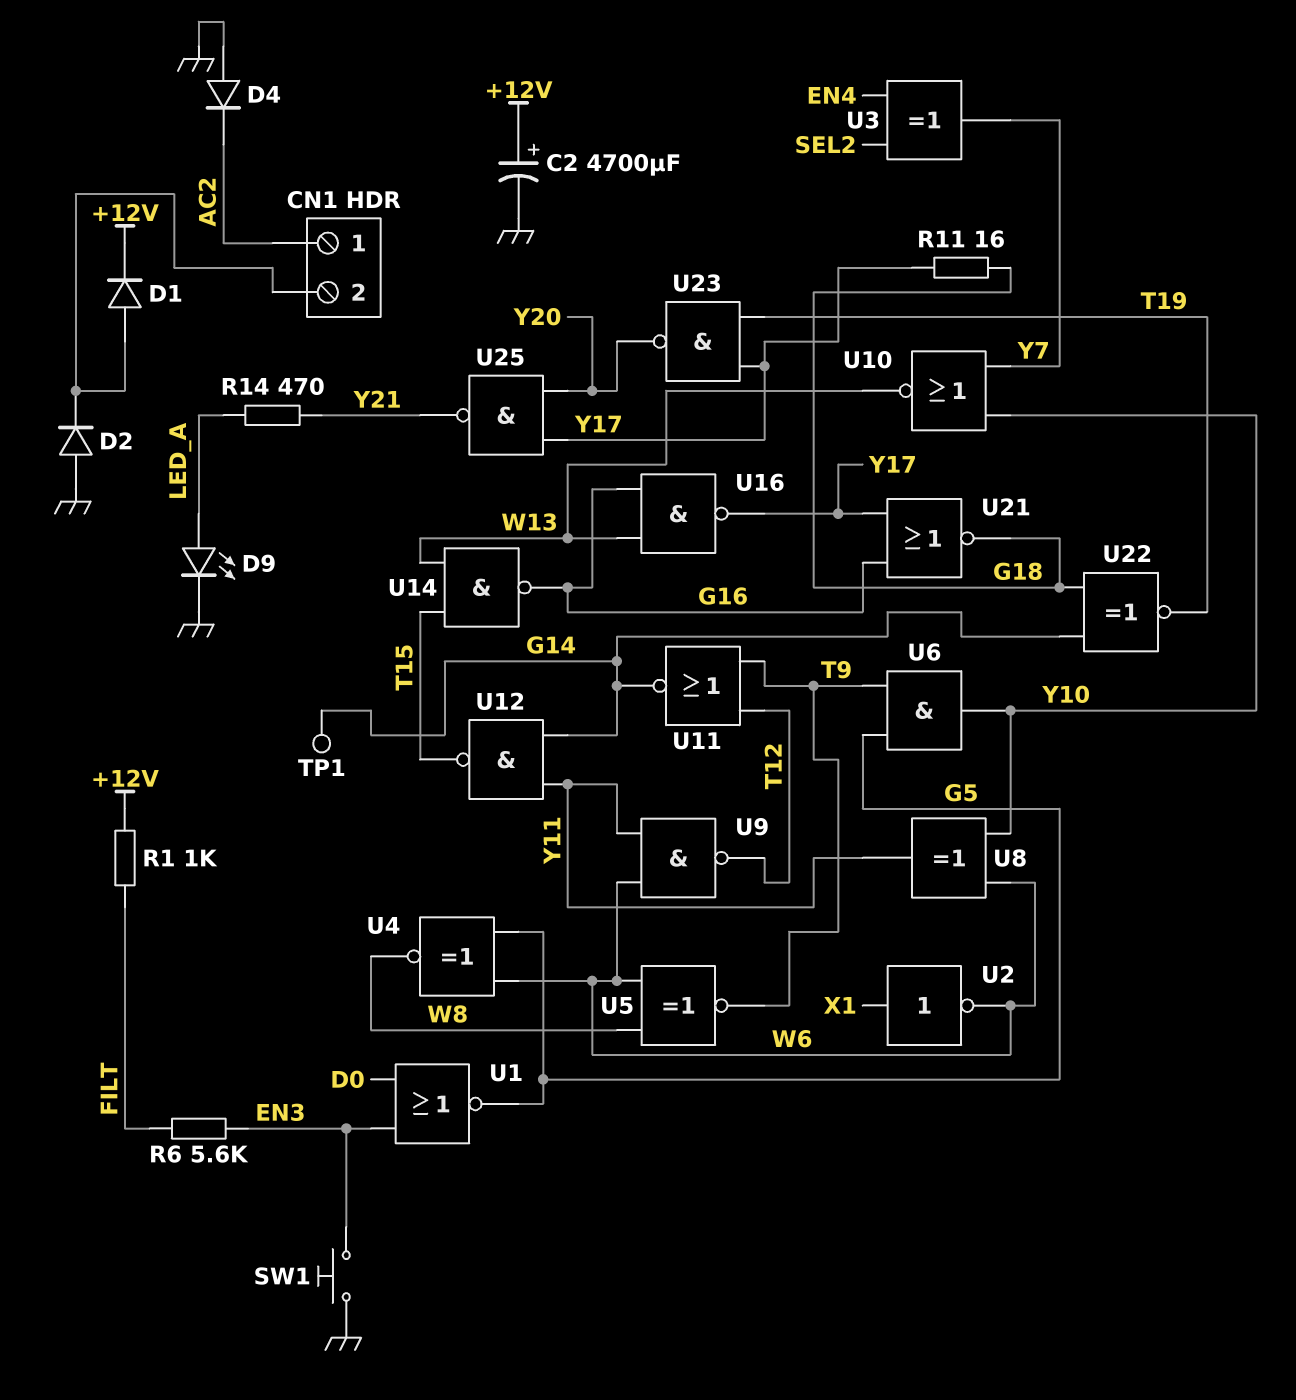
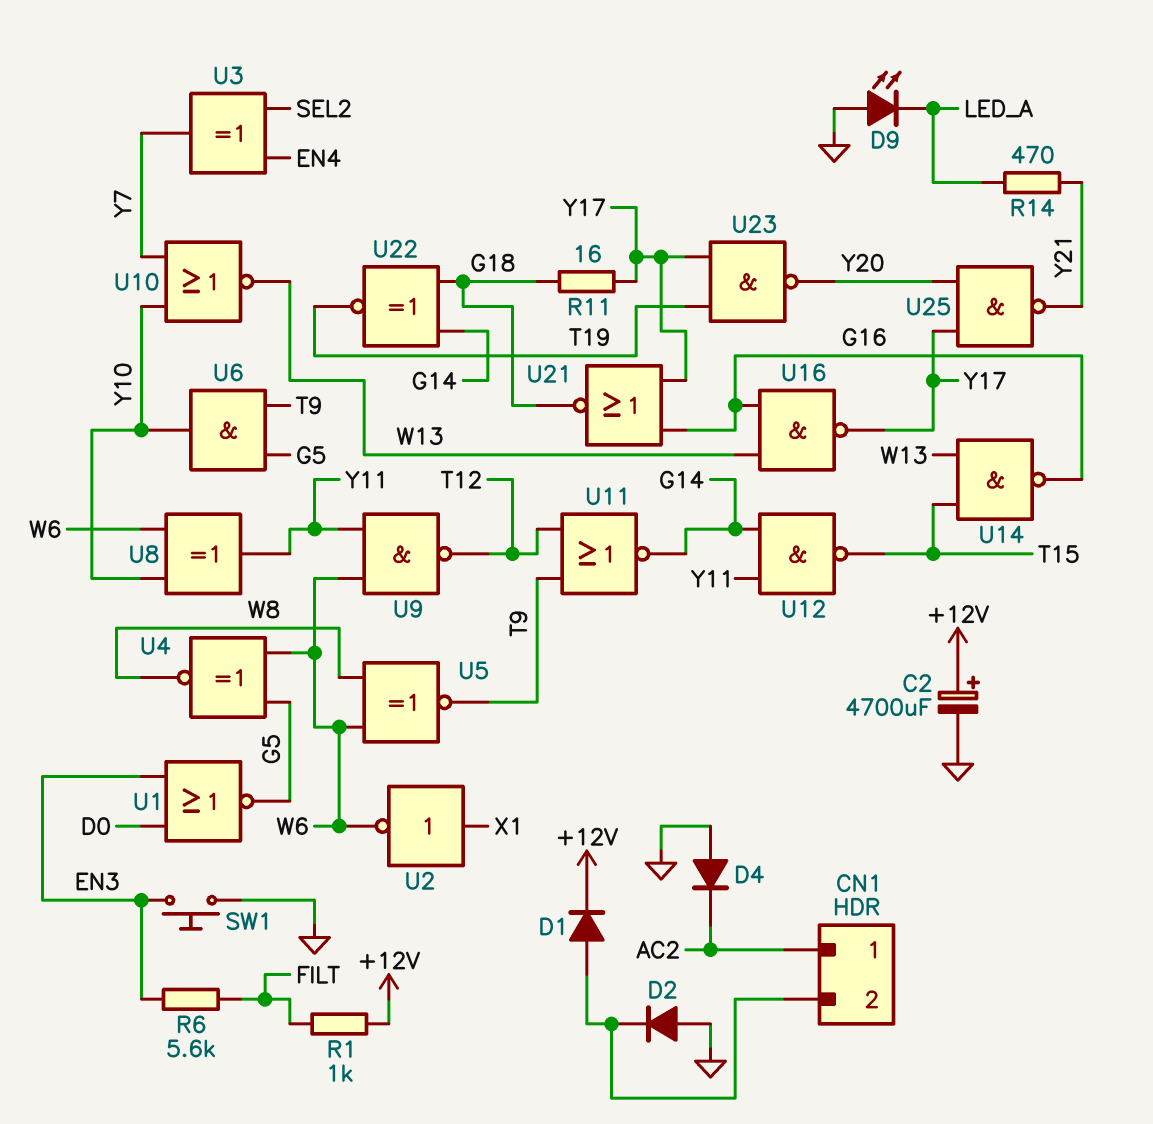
D9: LED (A LED_A, K GND) -> LED (A GND, K LED_A)
TP1: test point (G14) -> none

